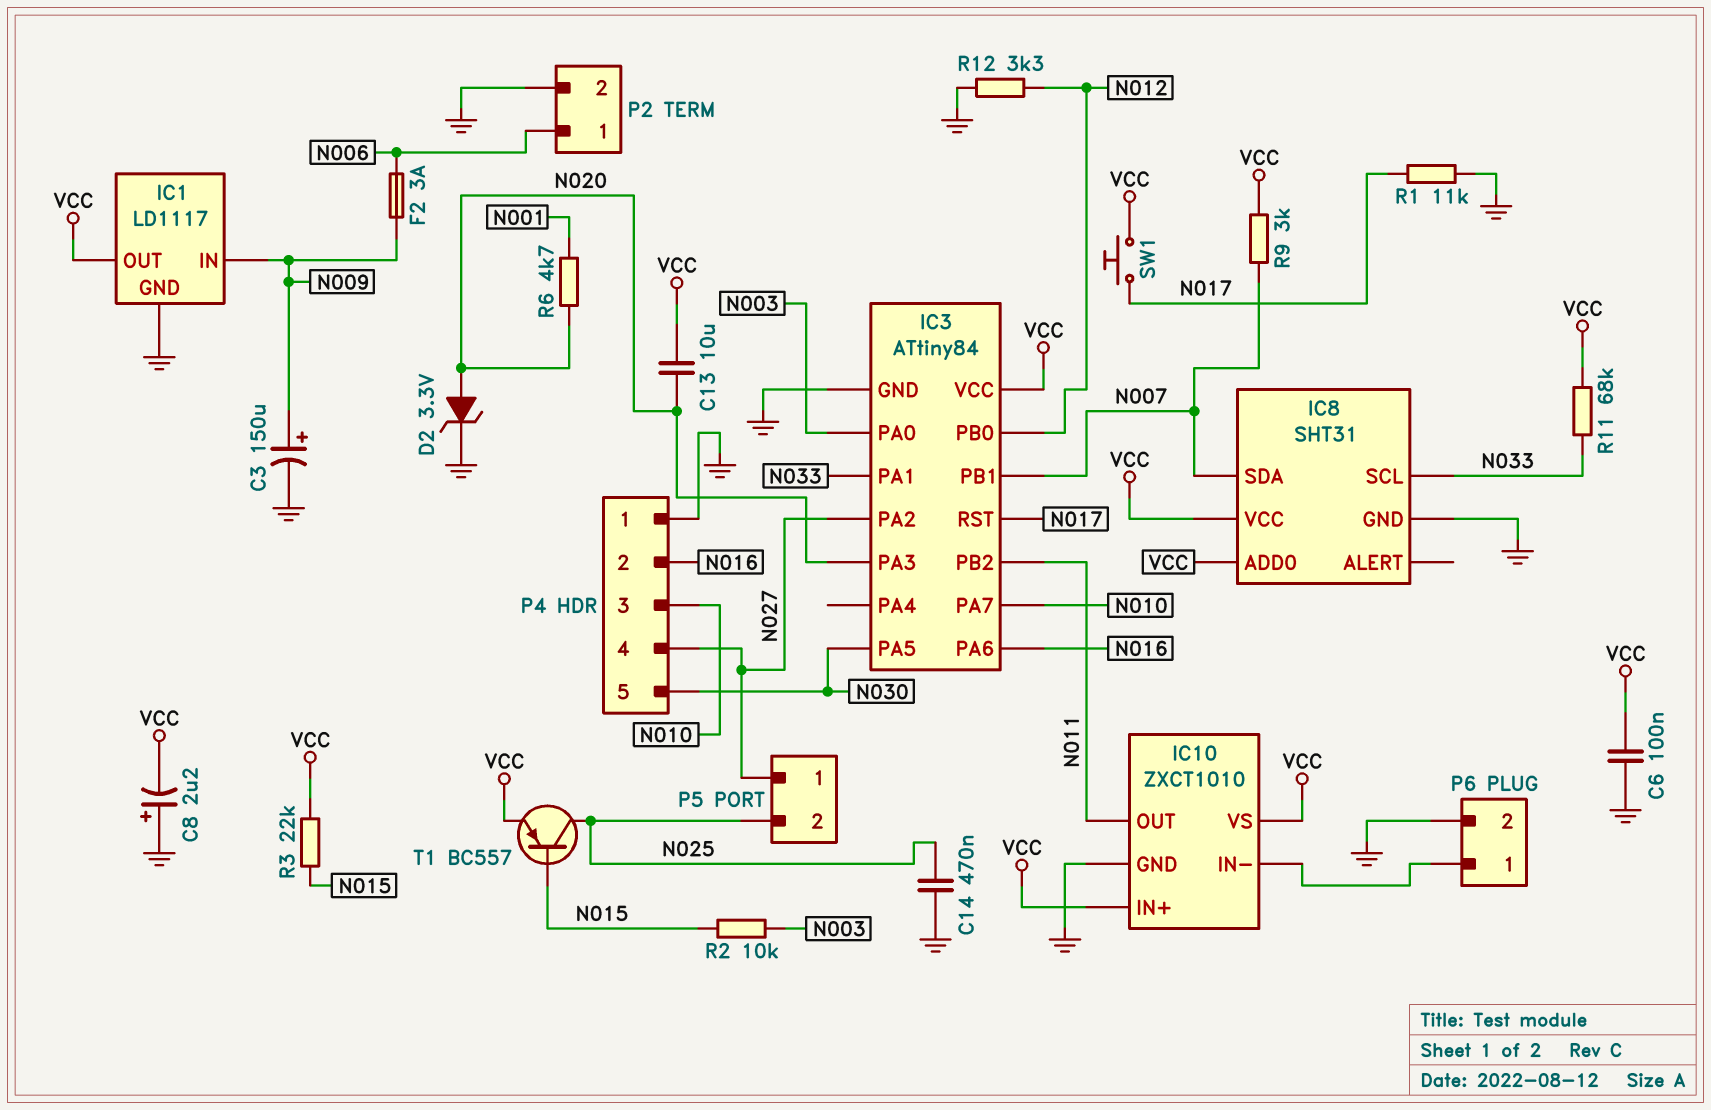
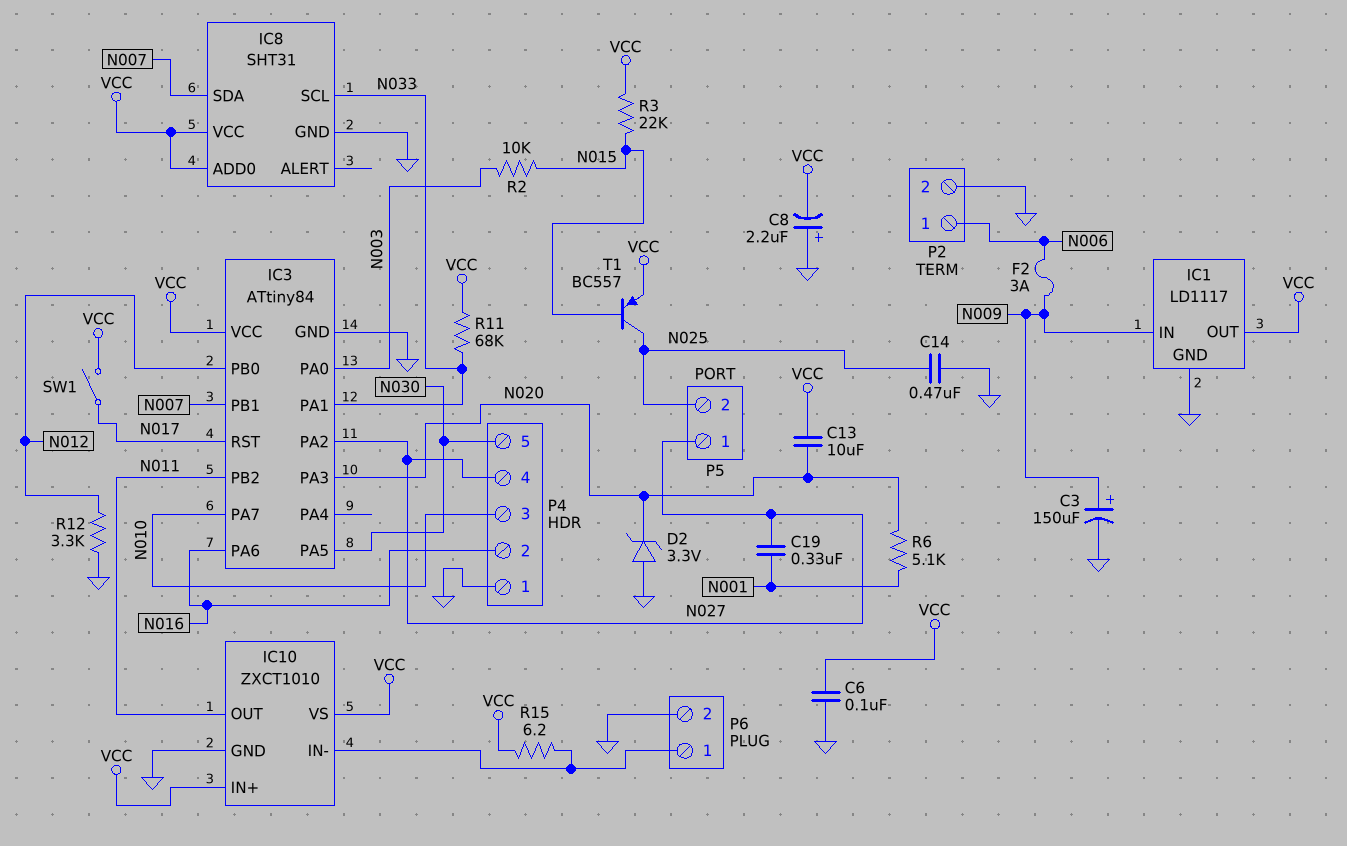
C19: none -> 330nF (N001, N027)
D2: zener 3.3V (A N020, K GND) -> zener 3.3V (A GND, K N020)
R1: 11k (GND, N017) -> none
R6: 4.7k (N001, N020) -> 5.1k (N001, N020)
R9: 3k (N007, VCC) -> none
R15: none -> 6.2 (IC10/IN-, VCC)
SW1: button (N017, VCC) -> switch (N017, VCC)

